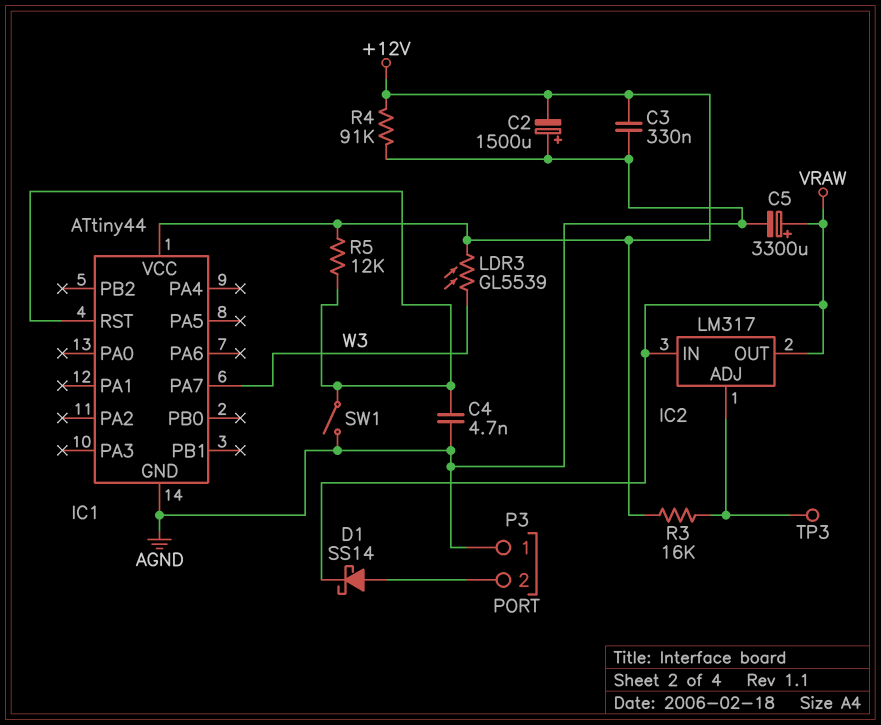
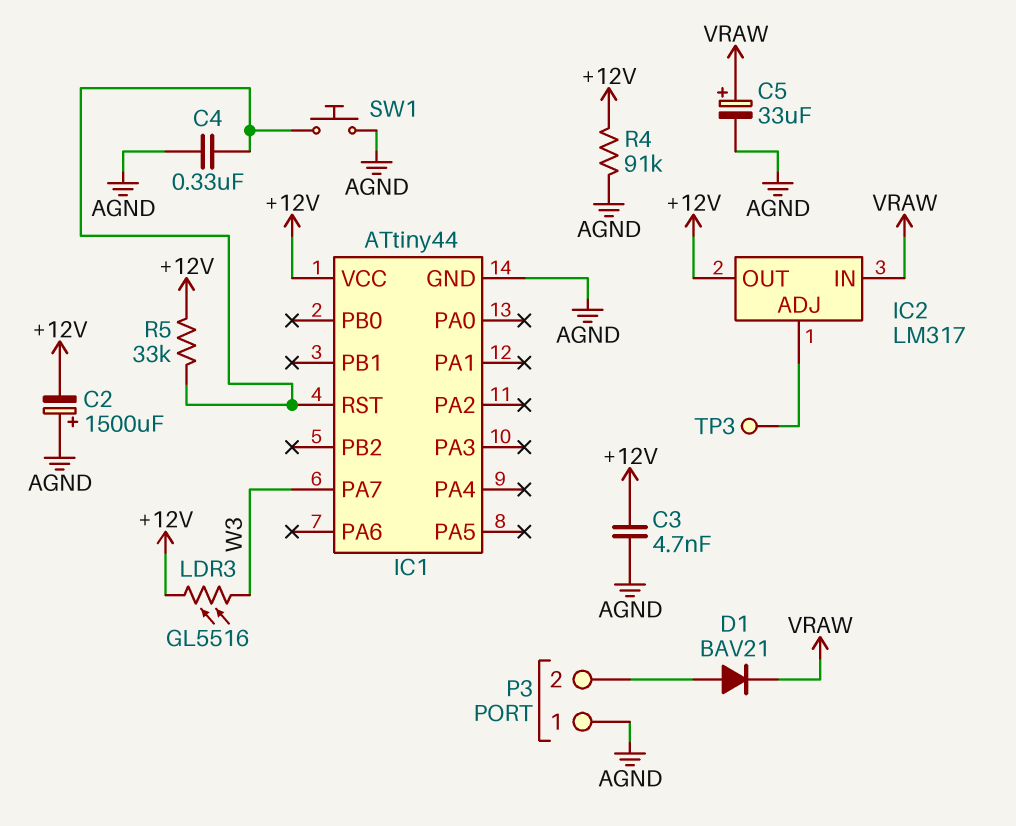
C3: 330nF (+12V, AGND) -> 4.7nF (+12V, AGND)
C4: 4.7nF (AGND, IC1/RST) -> 330nF (AGND, IC1/RST)
C5: 3300uF (plus VRAW, minus AGND) -> 33uF (plus VRAW, minus AGND)
D1: schottky SS14 (A P3/2, K VRAW) -> diode BAV21 (A P3/2, K VRAW)
IC2 pin OUT: VRAW -> +12V
LDR3: GL5539 (+12V, W3) -> GL5516 (+12V, W3)
R3: 16k (+12V, IC2/ADJ) -> none
R5: 12k (+12V, IC1/RST) -> 33k (+12V, IC1/RST)
SW1: switch (AGND, IC1/RST) -> button (AGND, IC1/RST)

